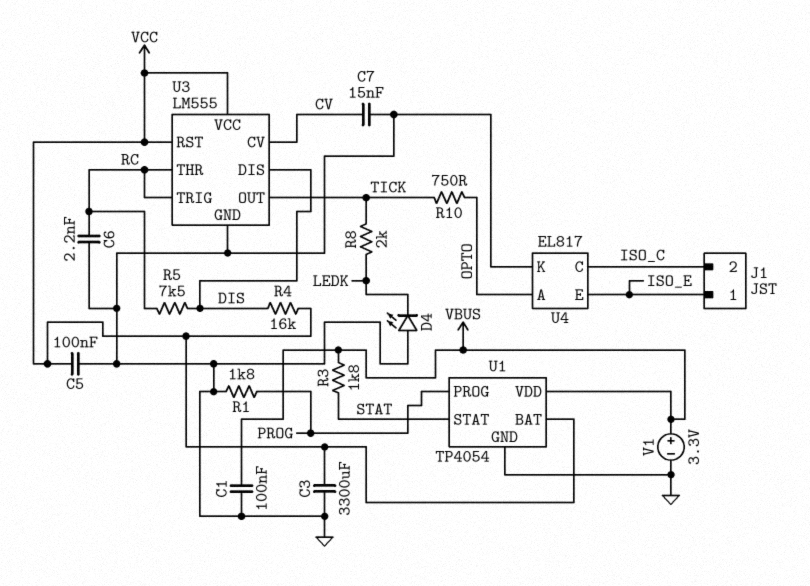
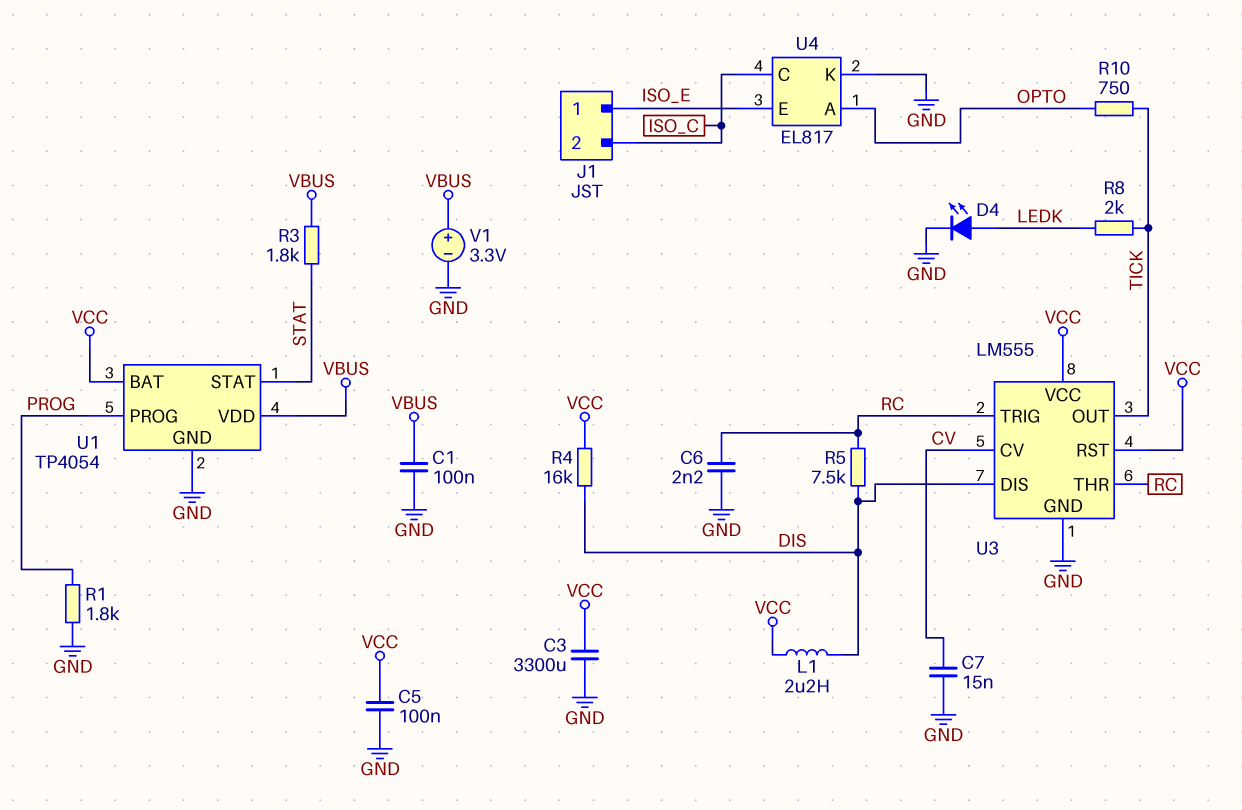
D4: LED (A GND, K LEDK) -> LED (A LEDK, K GND)
L1: none -> 2.2uH (DIS, VCC)

